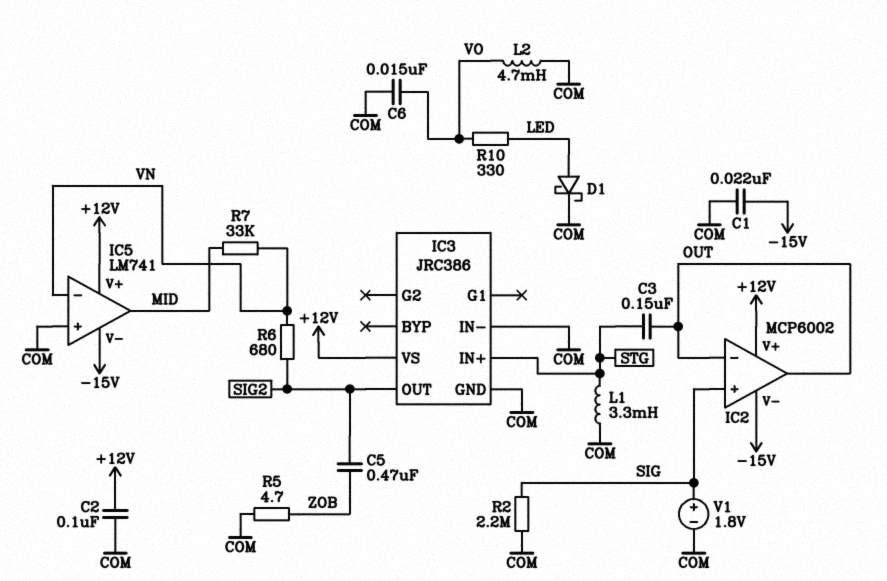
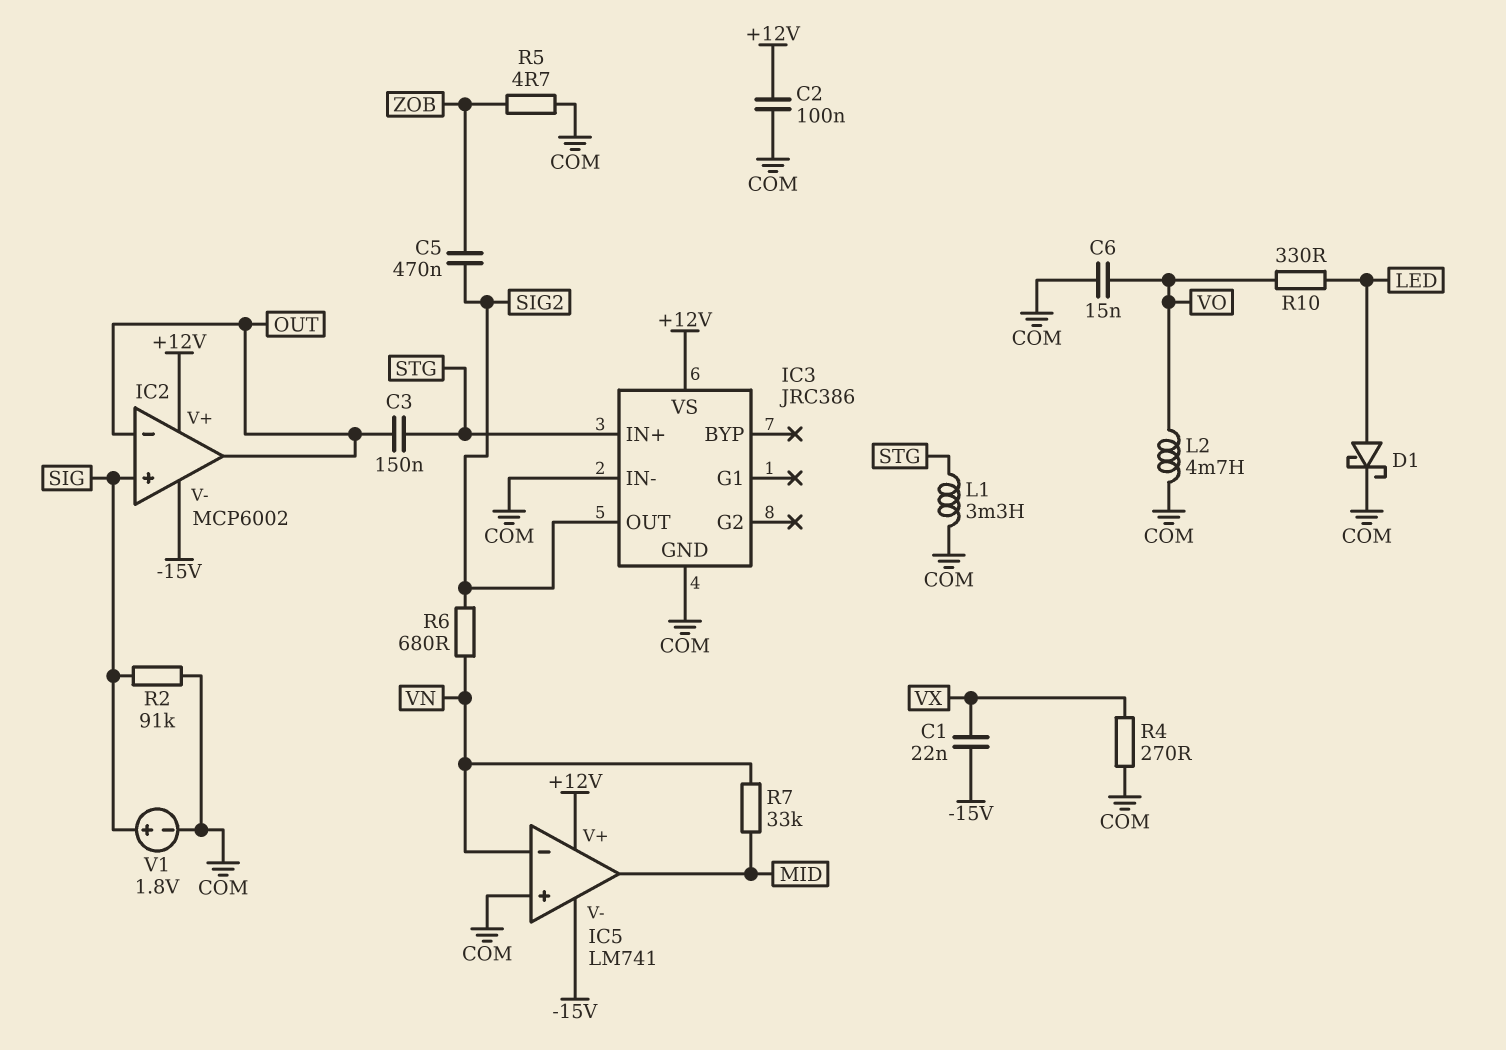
C1: 22nF (-15V, COM) -> 22nF (-15V, VX)
R2: 2.2M (COM, SIG) -> 91k (COM, SIG)
R4: none -> 270 (COM, VX)

